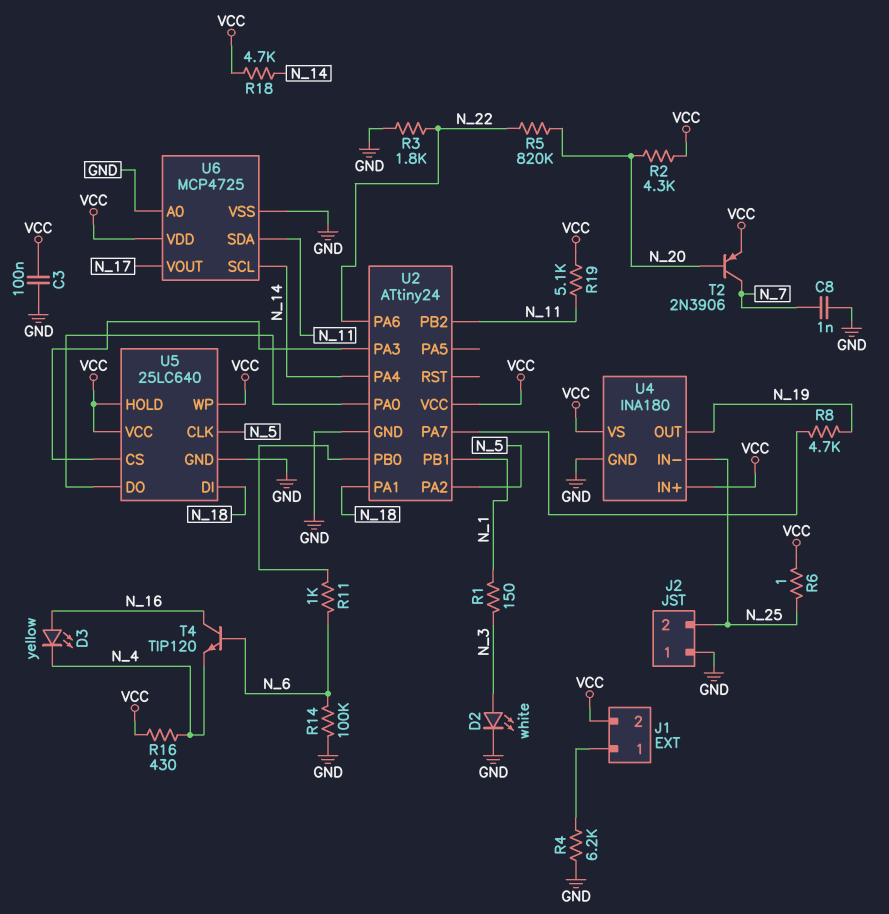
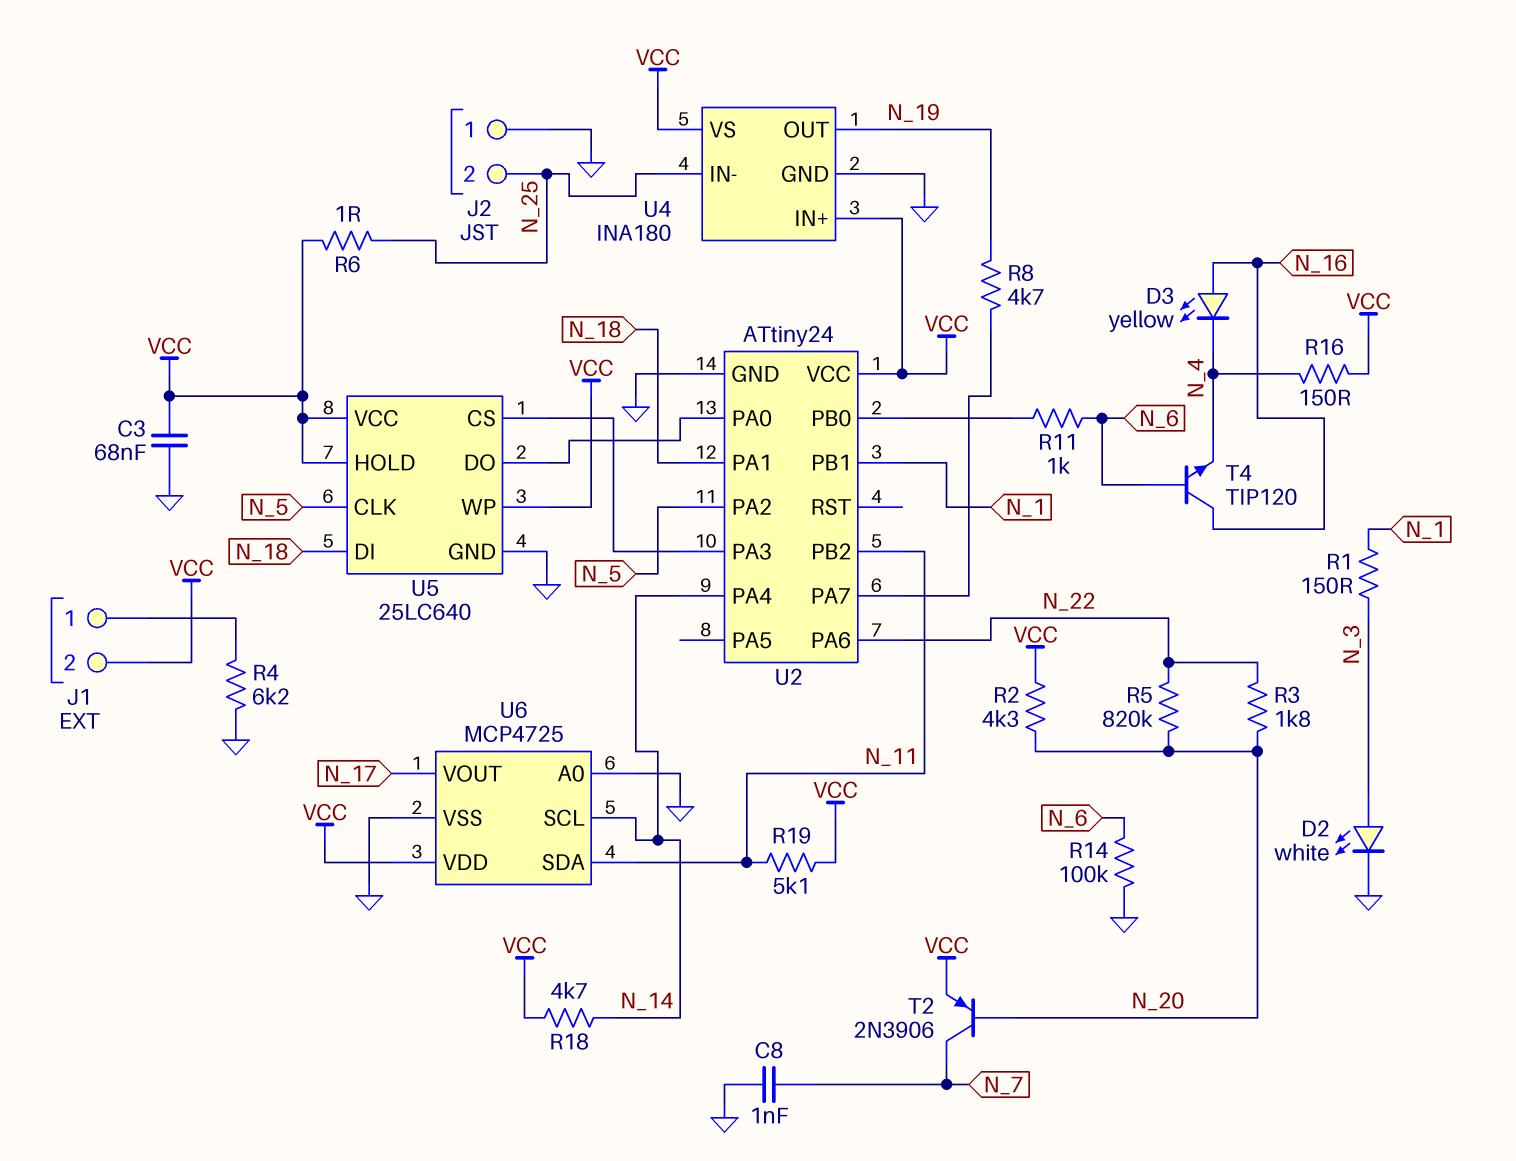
C3: 100nF (GND, VCC) -> 68nF (GND, VCC)
R3: 1.8k (GND, N_22) -> 1.8k (N_20, N_22)
R16: 430 (N_4, VCC) -> 150 (N_4, VCC)

